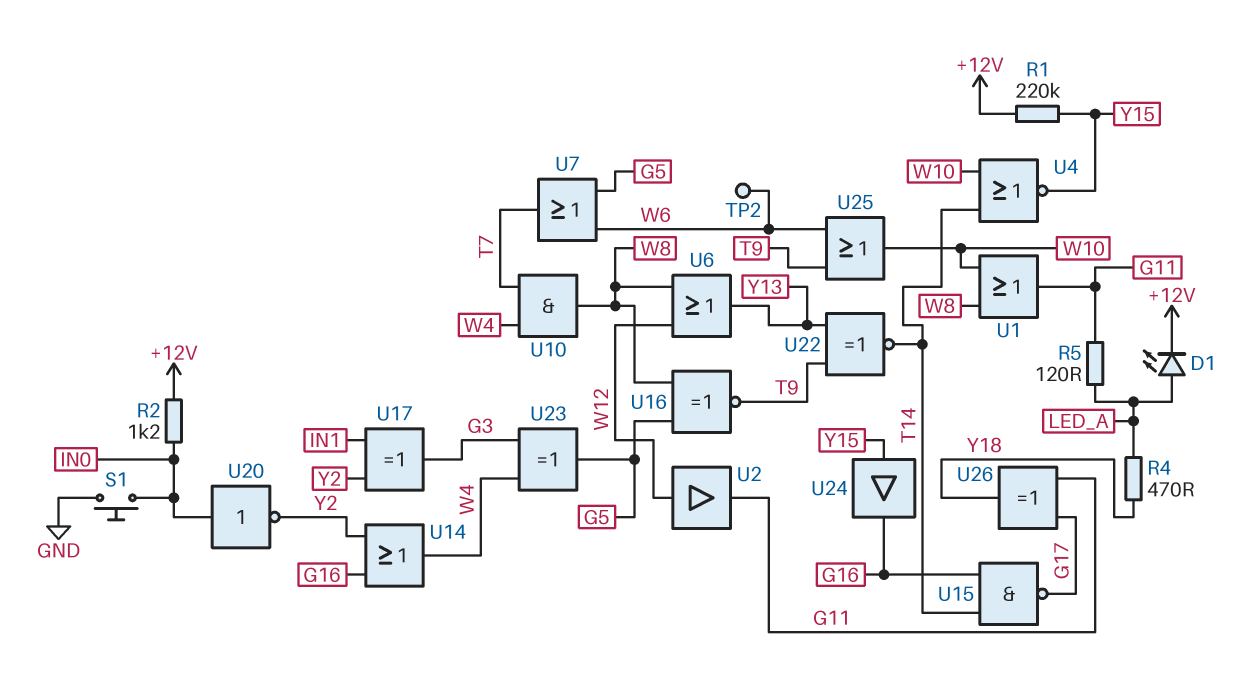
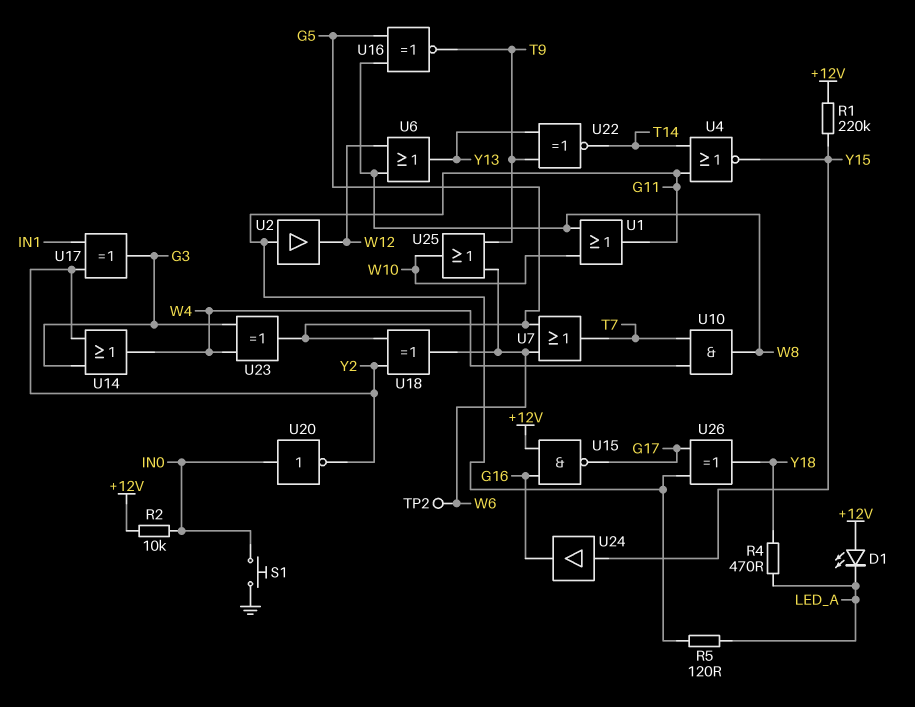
D1: LED (A LED_A, K +12V) -> LED (A +12V, K LED_A)
R2: 1.2k (+12V, IN0) -> 10k (+12V, IN0)
U2: buffer (in W12, out G11) -> buffer (in G11, out W12)
U4: NOR (in T14, in W10, out Y15) -> NOR (in G11, in T14, out Y15)
U14: OR (in G16, in Y2, out W4) -> OR (in G3, in Y2, out W4)
U15: NAND (in G16, in T14, out G17) -> NAND (in +12V, in G16, out G17)
U18: none -> XOR (in G5, in Y2, out W6)

